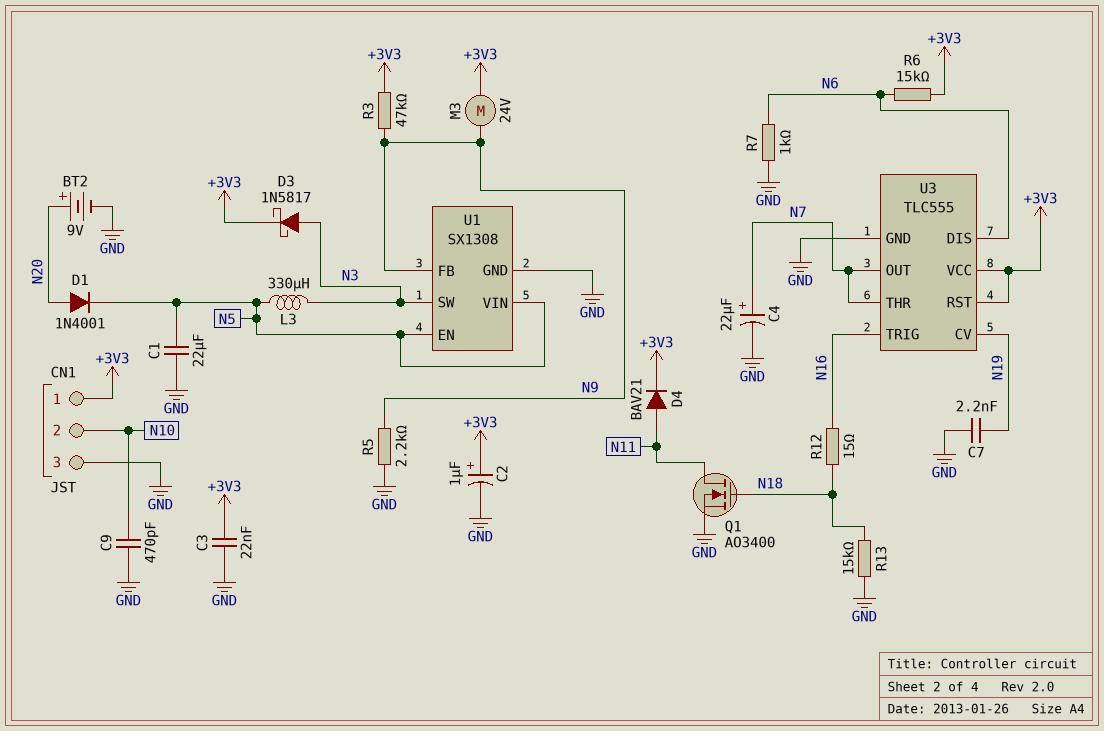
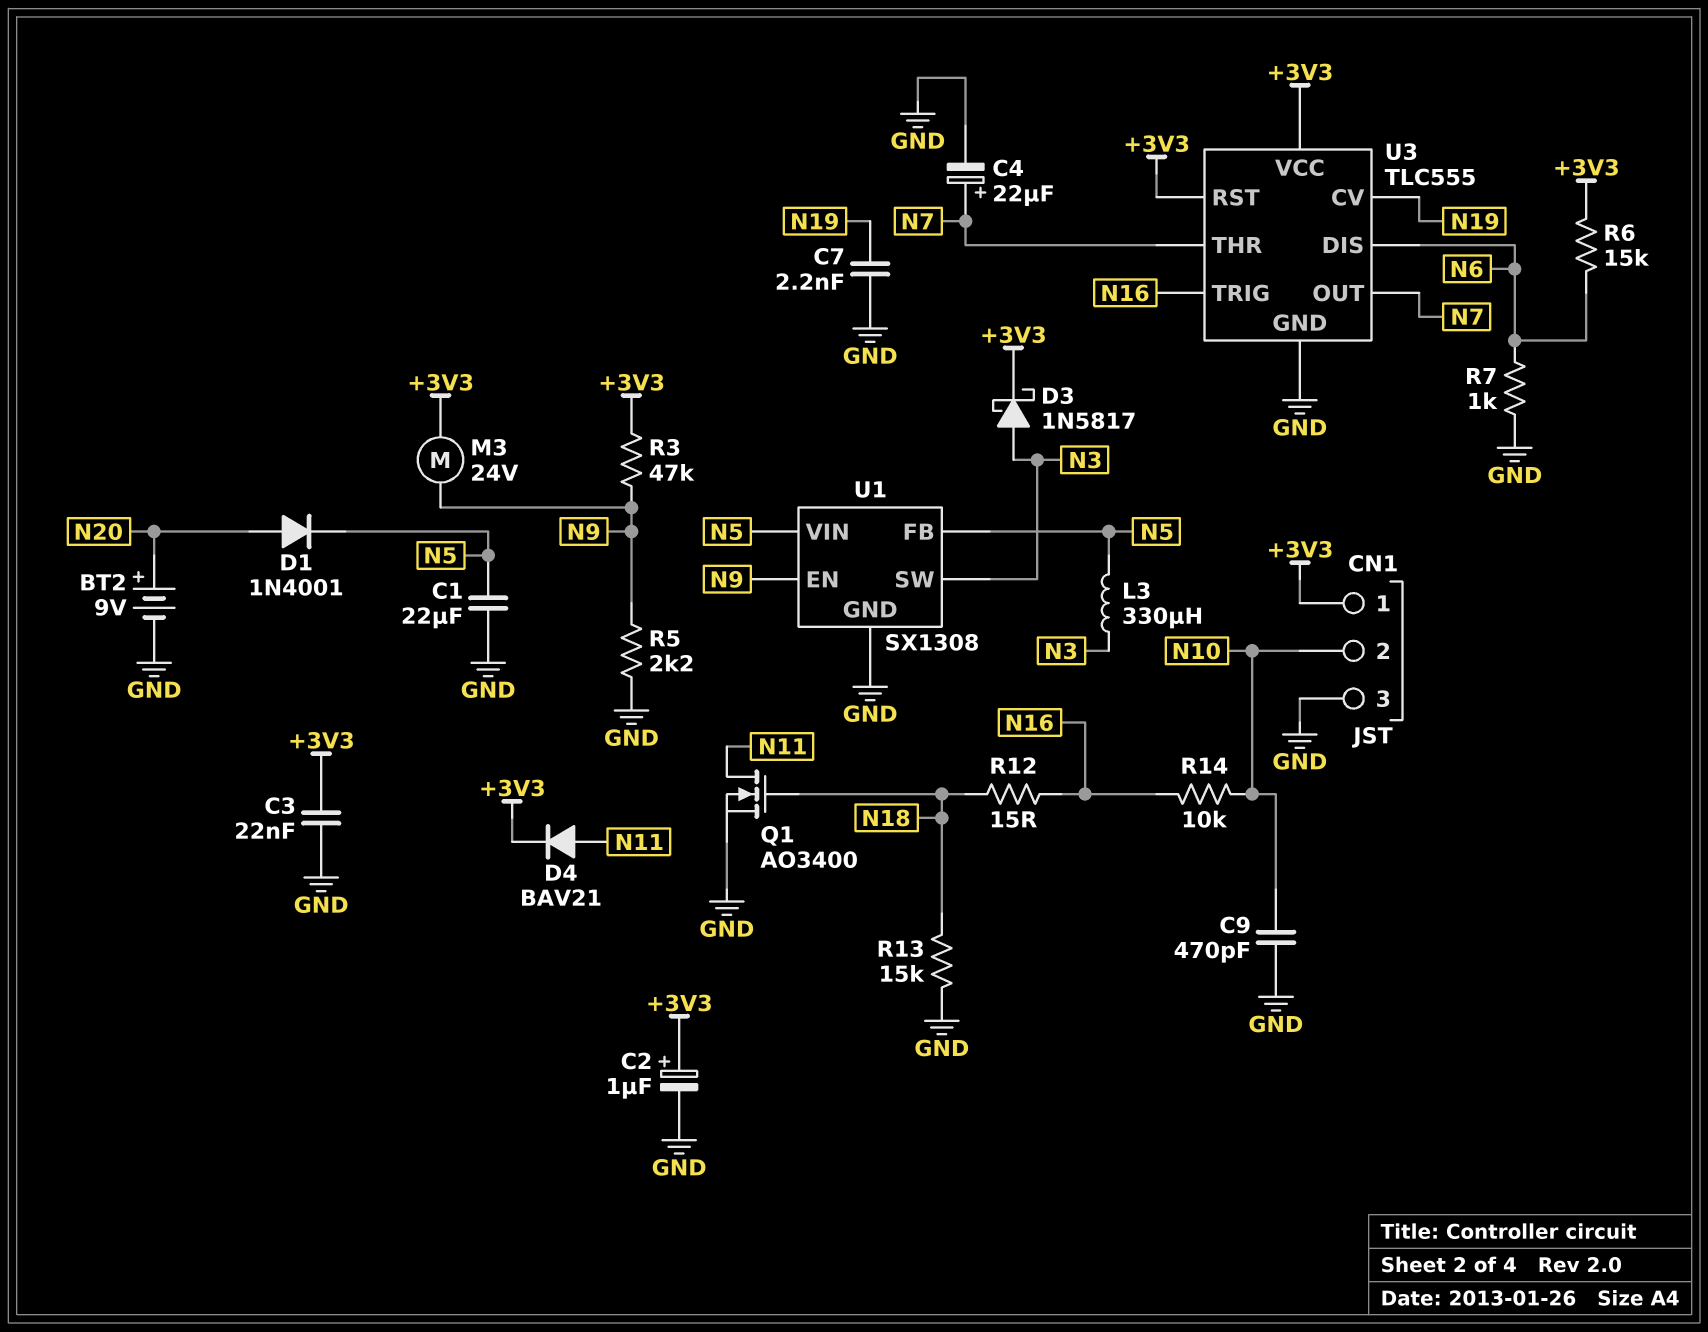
R14: none -> 10k (N10, N16)
U1 pin EN: N5 -> N9
U1 pin FB: N9 -> N5

